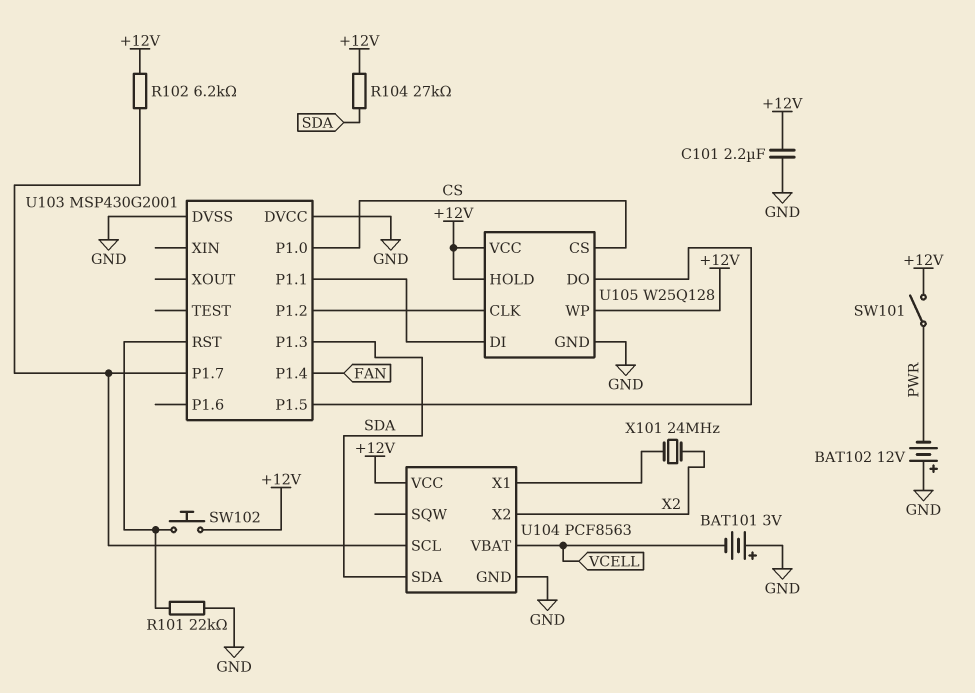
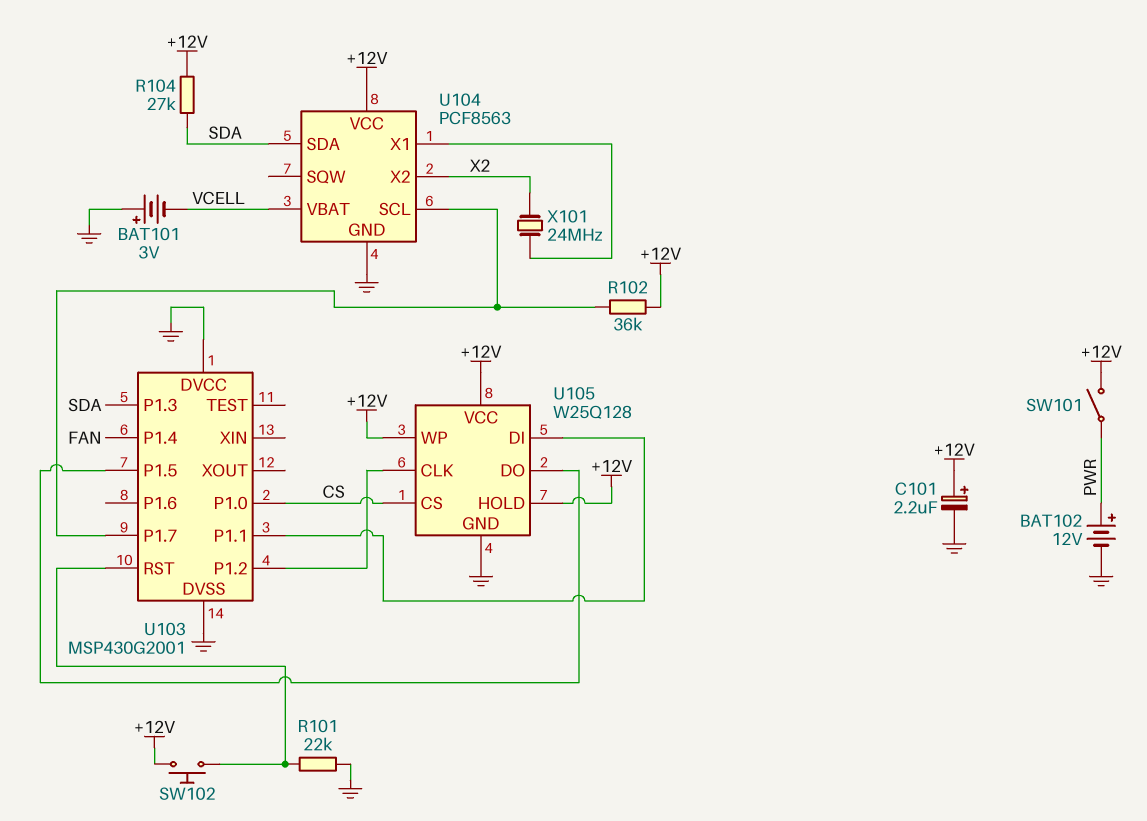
BAT102: 12V (plus GND, minus PWR) -> 12V (plus PWR, minus GND)
C101: 2.2uF (+12V, GND) -> 2.2uF (plus +12V, minus GND)
R102: 6.2k (+12V, U103/P1.7) -> 36k (+12V, U103/P1.7)

